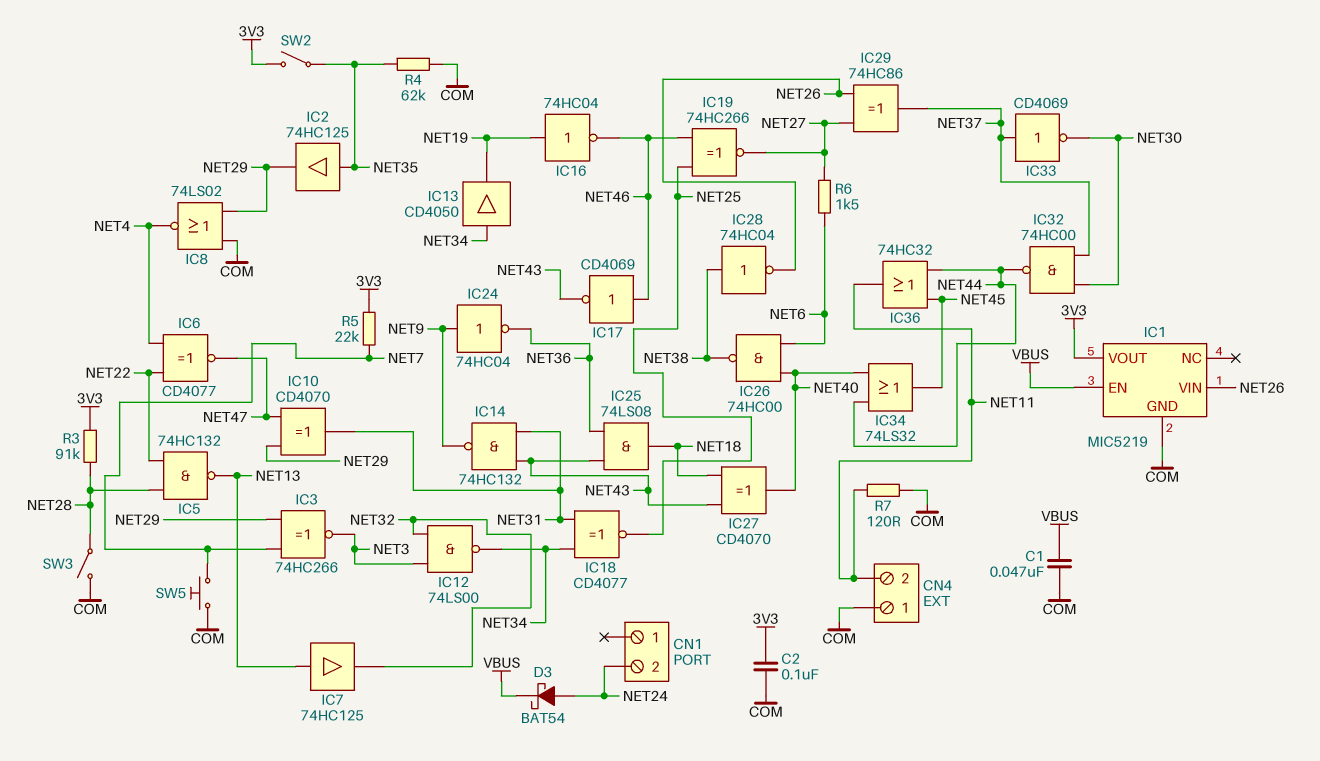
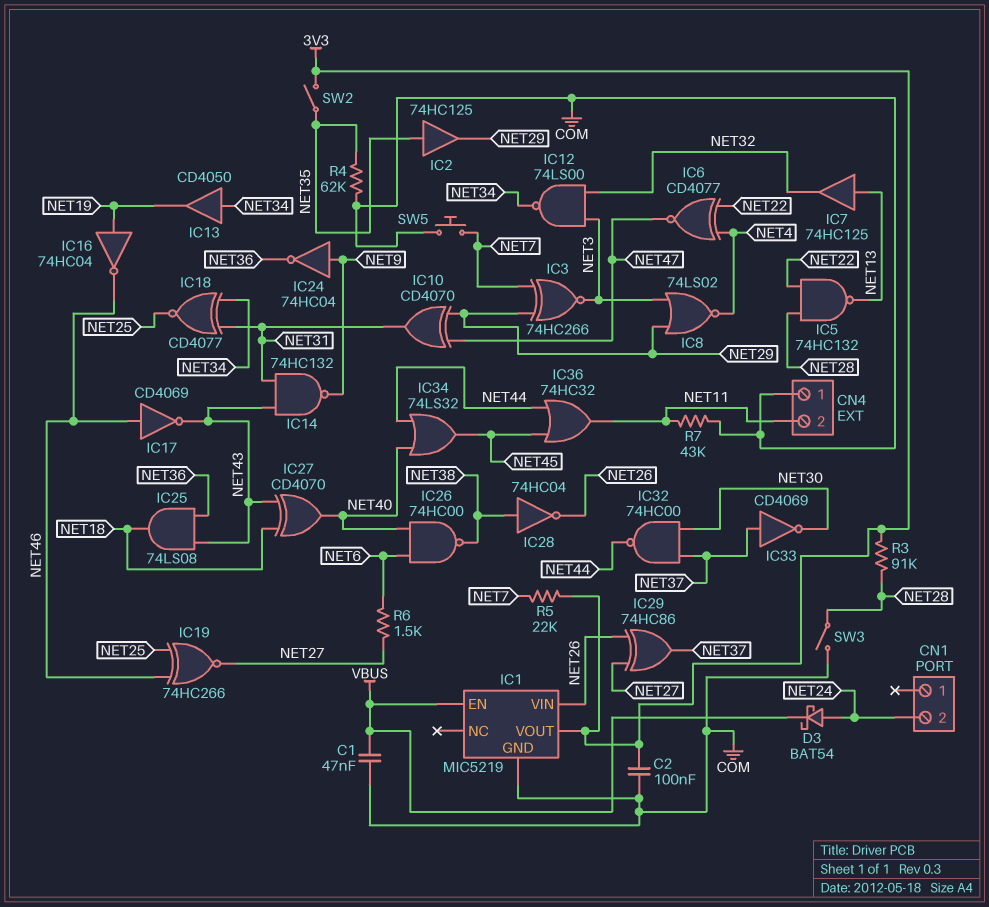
IC8: NOR 74LS02 (in COM, in NET29, out NET4) -> NOR 74LS02 (in NET3, in NET29, out NET4)
R7: 120 (COM, NET11) -> 43k (COM, NET11)

